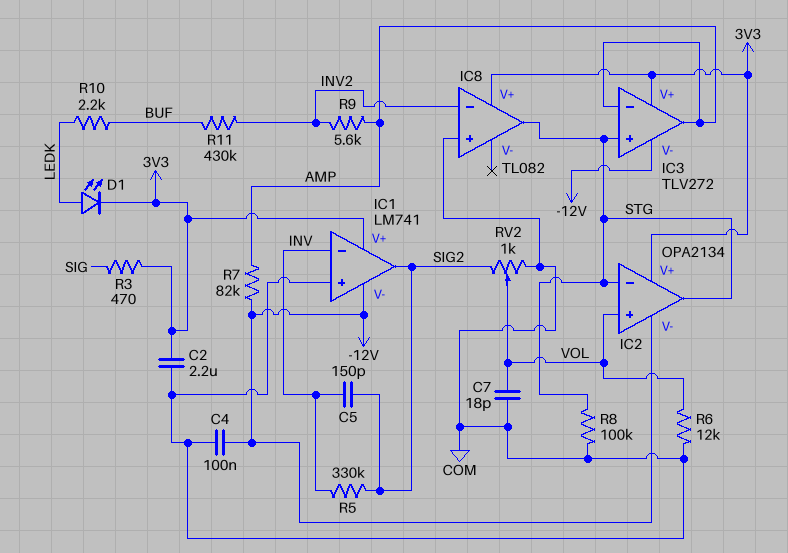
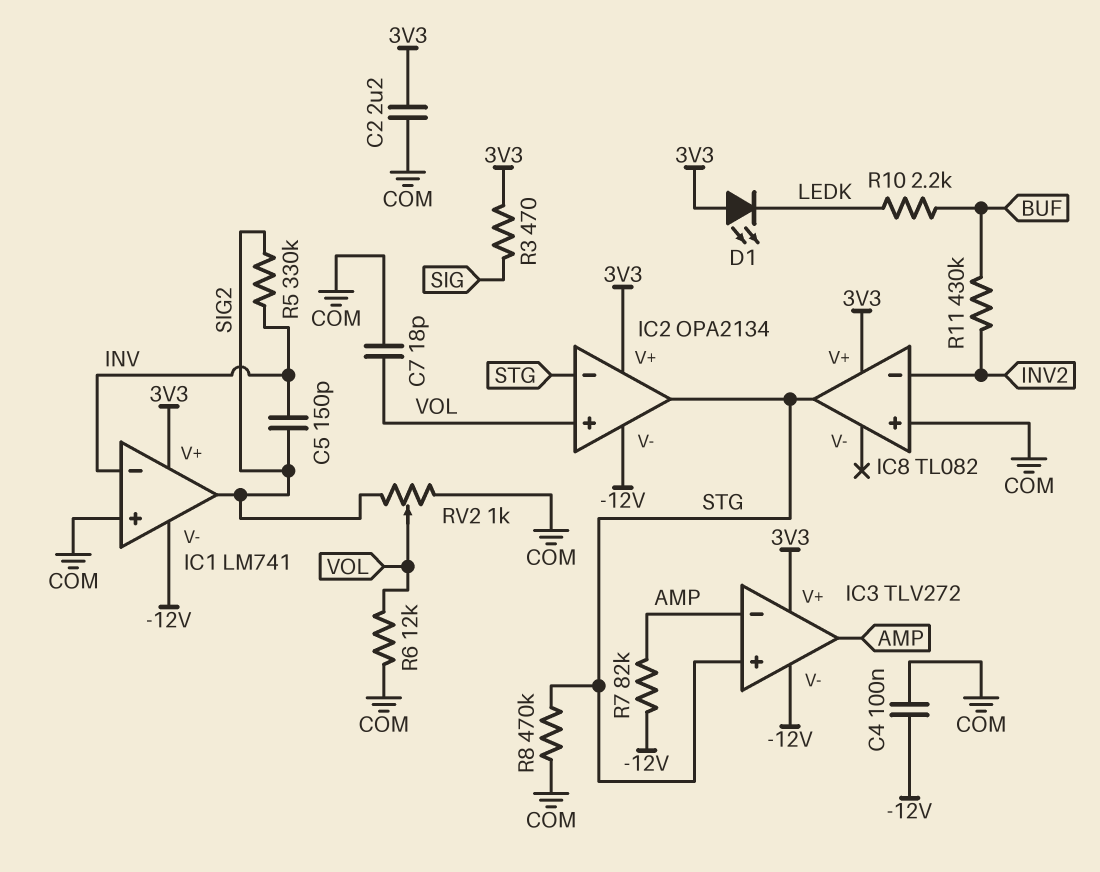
D1: LED (A LEDK, K 3V3) -> LED (A 3V3, K LEDK)
R8: 100k (COM, STG) -> 470k (COM, STG)
R9: 5.6k (AMP, INV2) -> none

